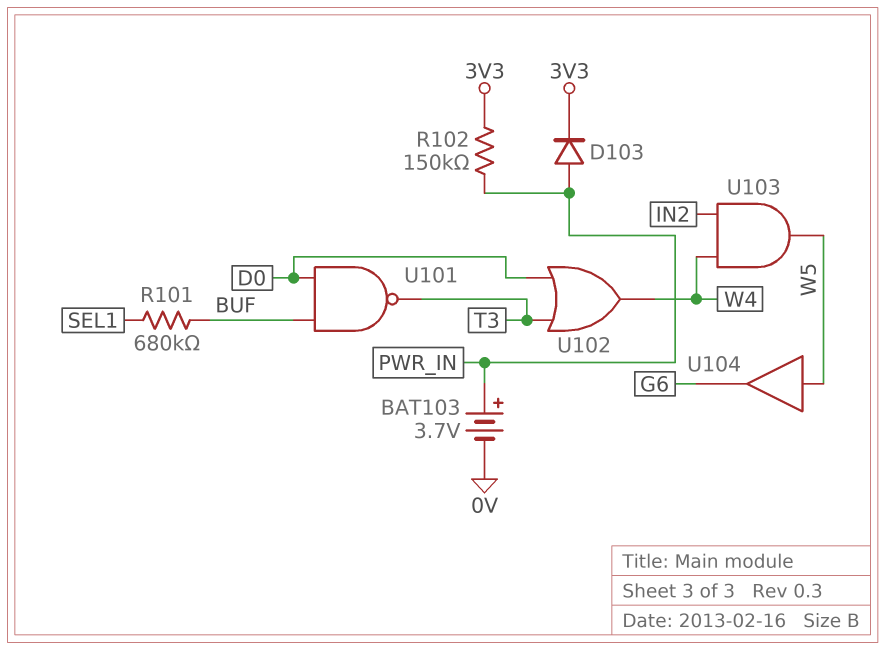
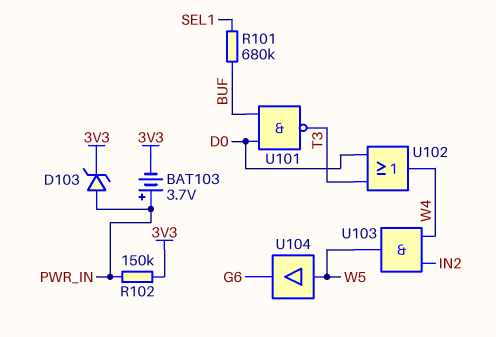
BAT103: 3.7V (plus PWR_IN, minus 0V) -> 3.7V (plus PWR_IN, minus 3V3)
D103: diode (A PWR_IN, K 3V3) -> zener (A PWR_IN, K 3V3)

